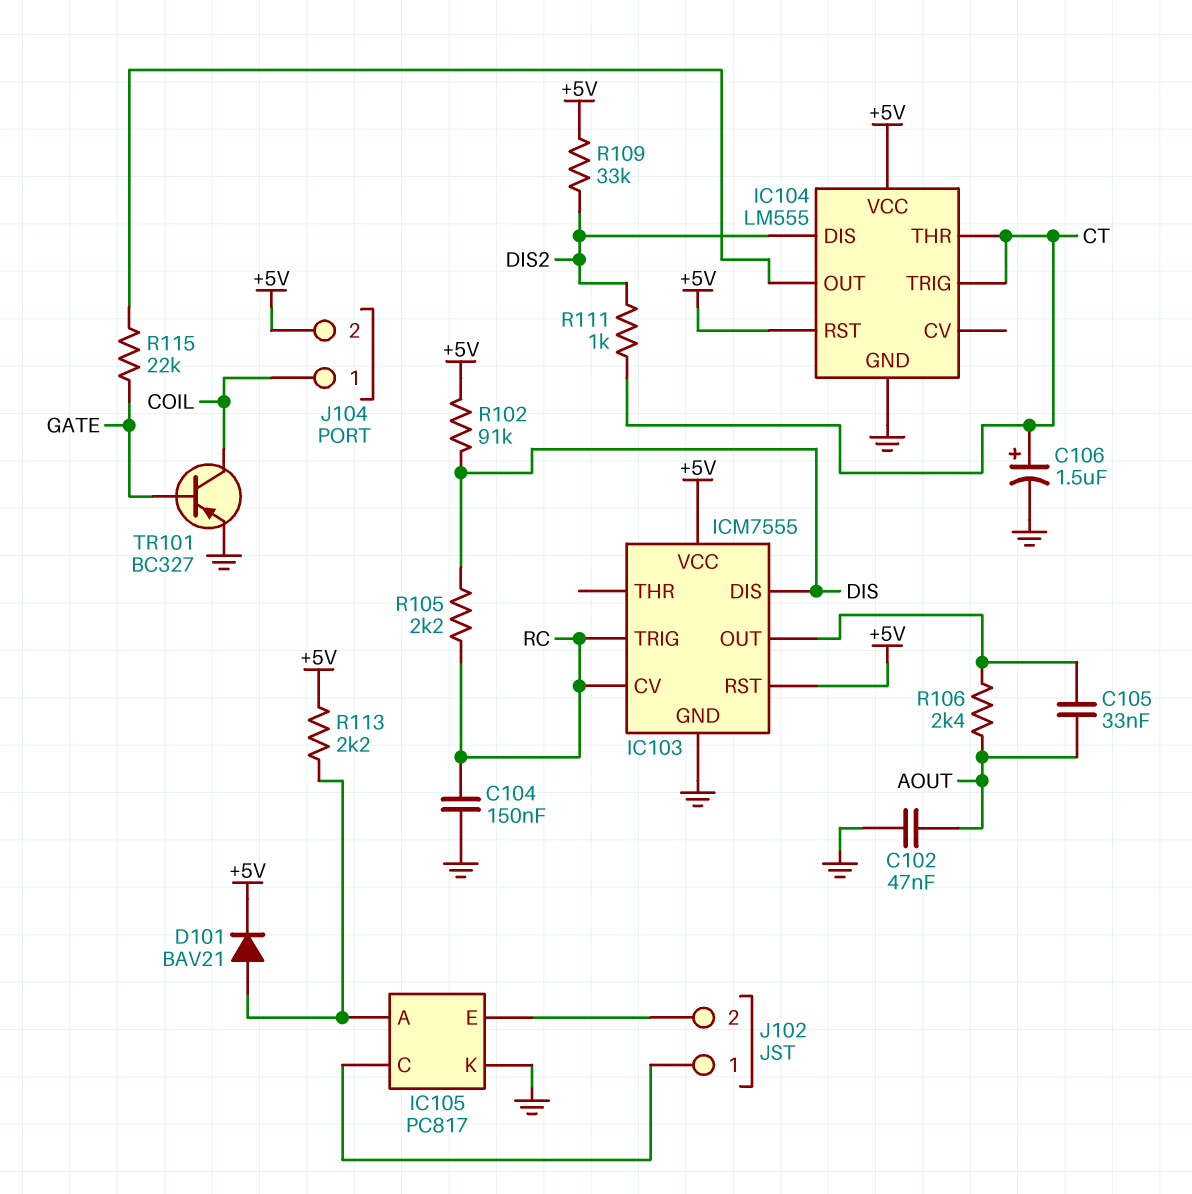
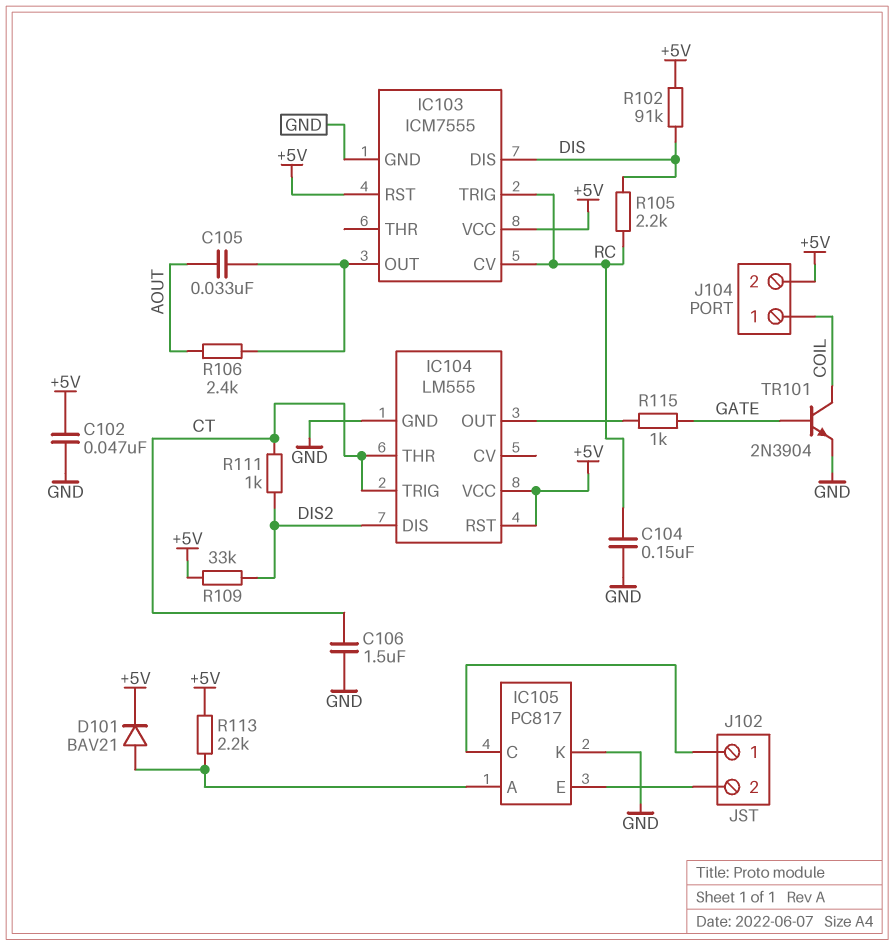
C102: 47nF (AOUT, GND) -> 47nF (+5V, GND)
C106: 1.5uF (plus CT, minus GND) -> 1.5uF (CT, GND)
R115: 22k (GATE, IC104/OUT) -> 1k (GATE, IC104/OUT)
TR101: PNP BC327 (B GATE, C COIL, E GND) -> NPN 2N3904 (B GATE, C COIL, E GND)

